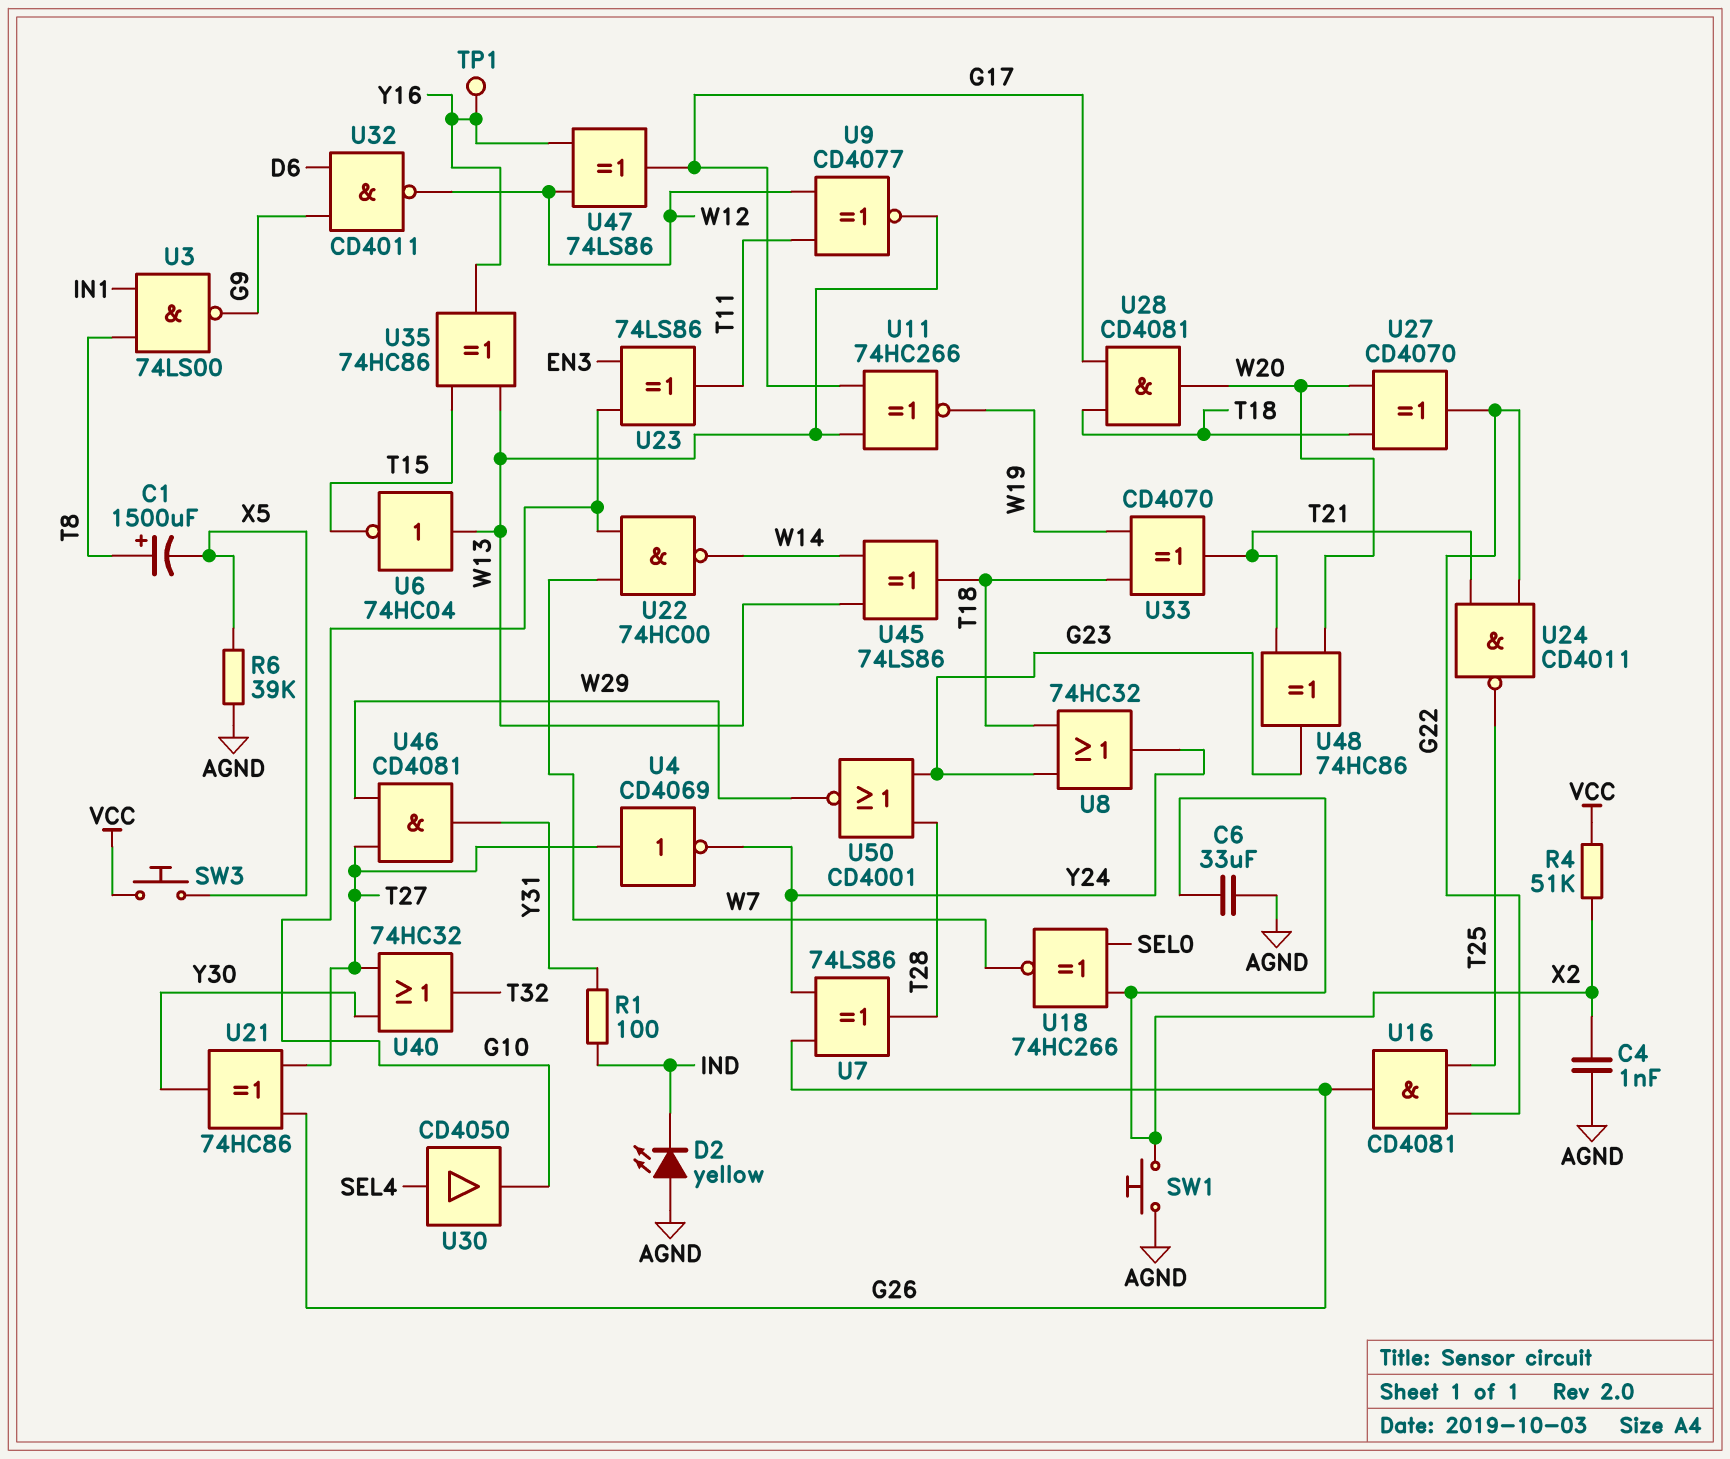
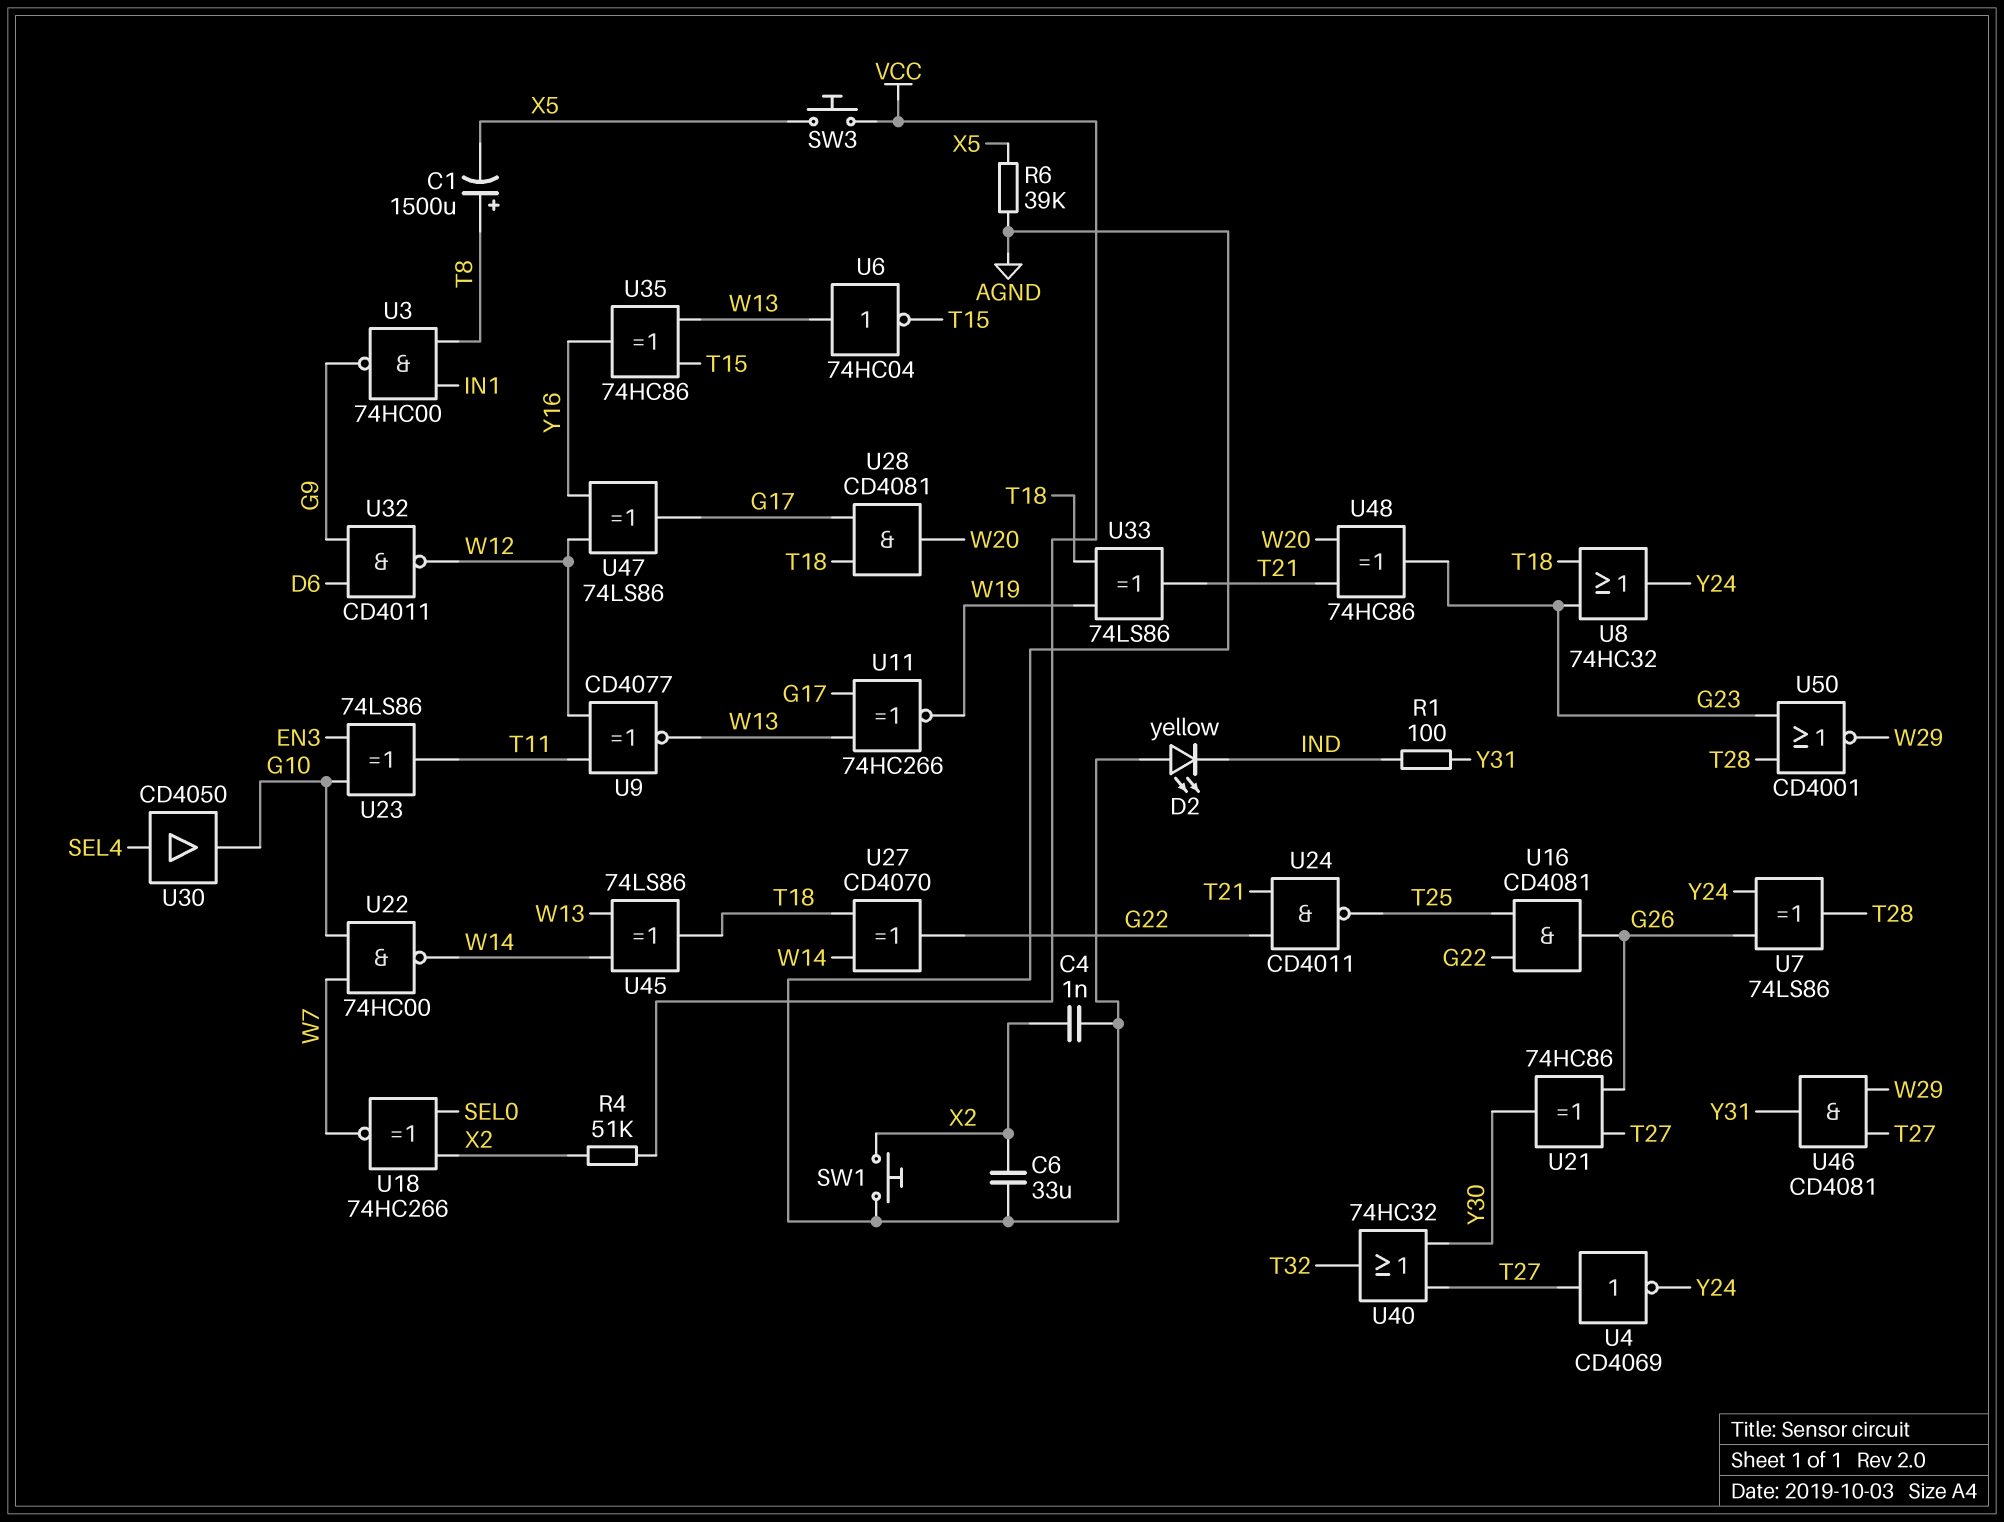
TP1: test point (Y16) -> none
U3: NAND 74LS00 (in IN1, in T8, out G9) -> NAND 74HC00 (in IN1, in T8, out G9)
U27: XOR CD4070 (in T18, in W20, out G22) -> XOR CD4070 (in T18, in W14, out G22)
U33: XOR CD4070 (in T18, in W19, out T21) -> XOR 74LS86 (in T18, in W19, out T21)

